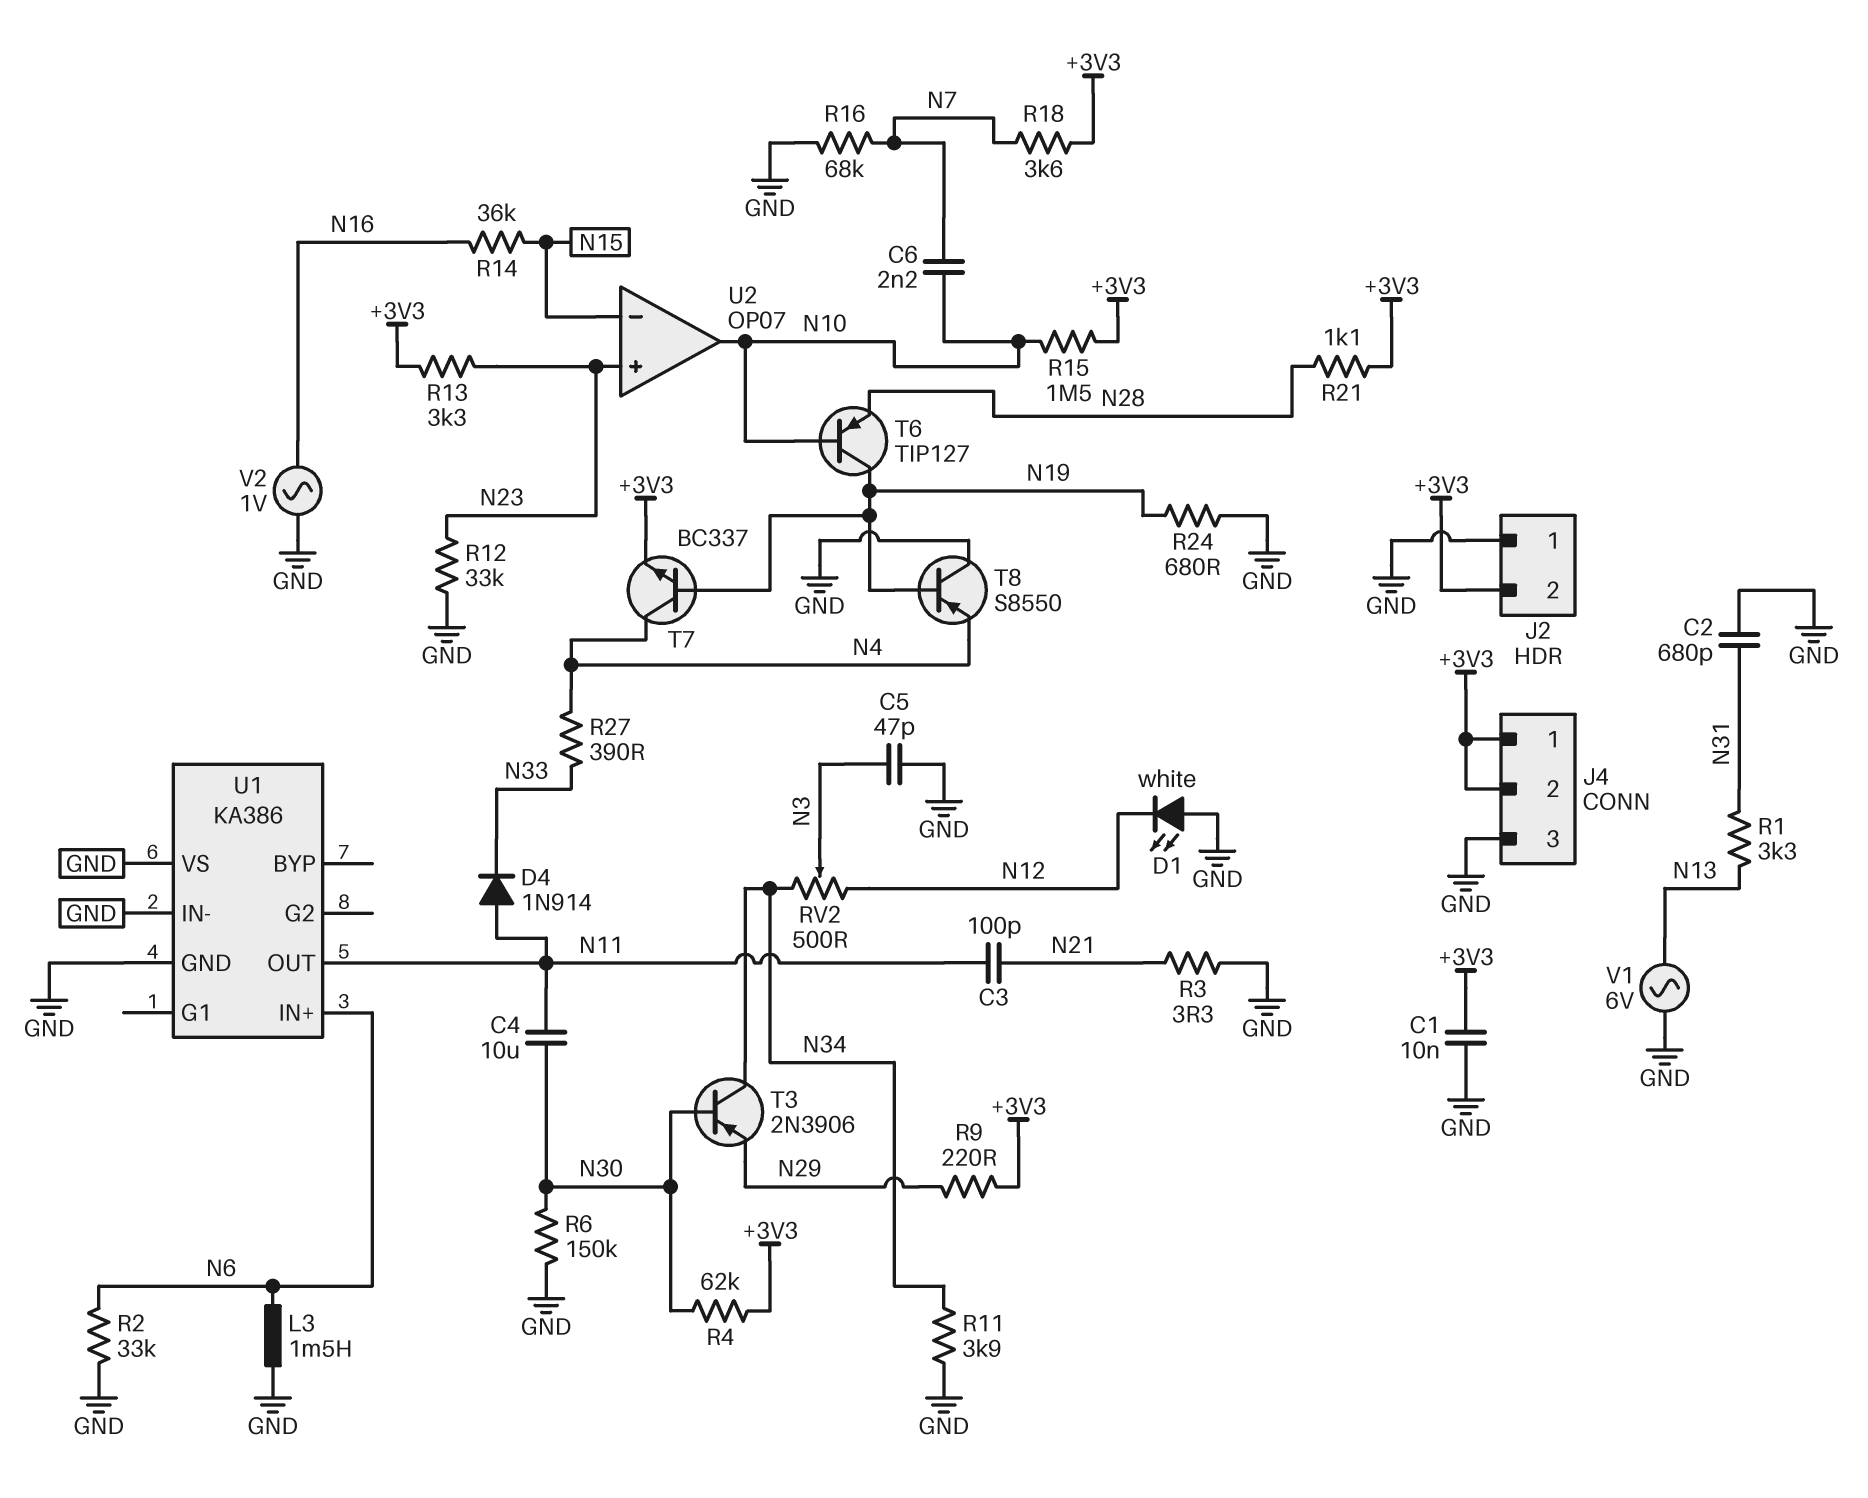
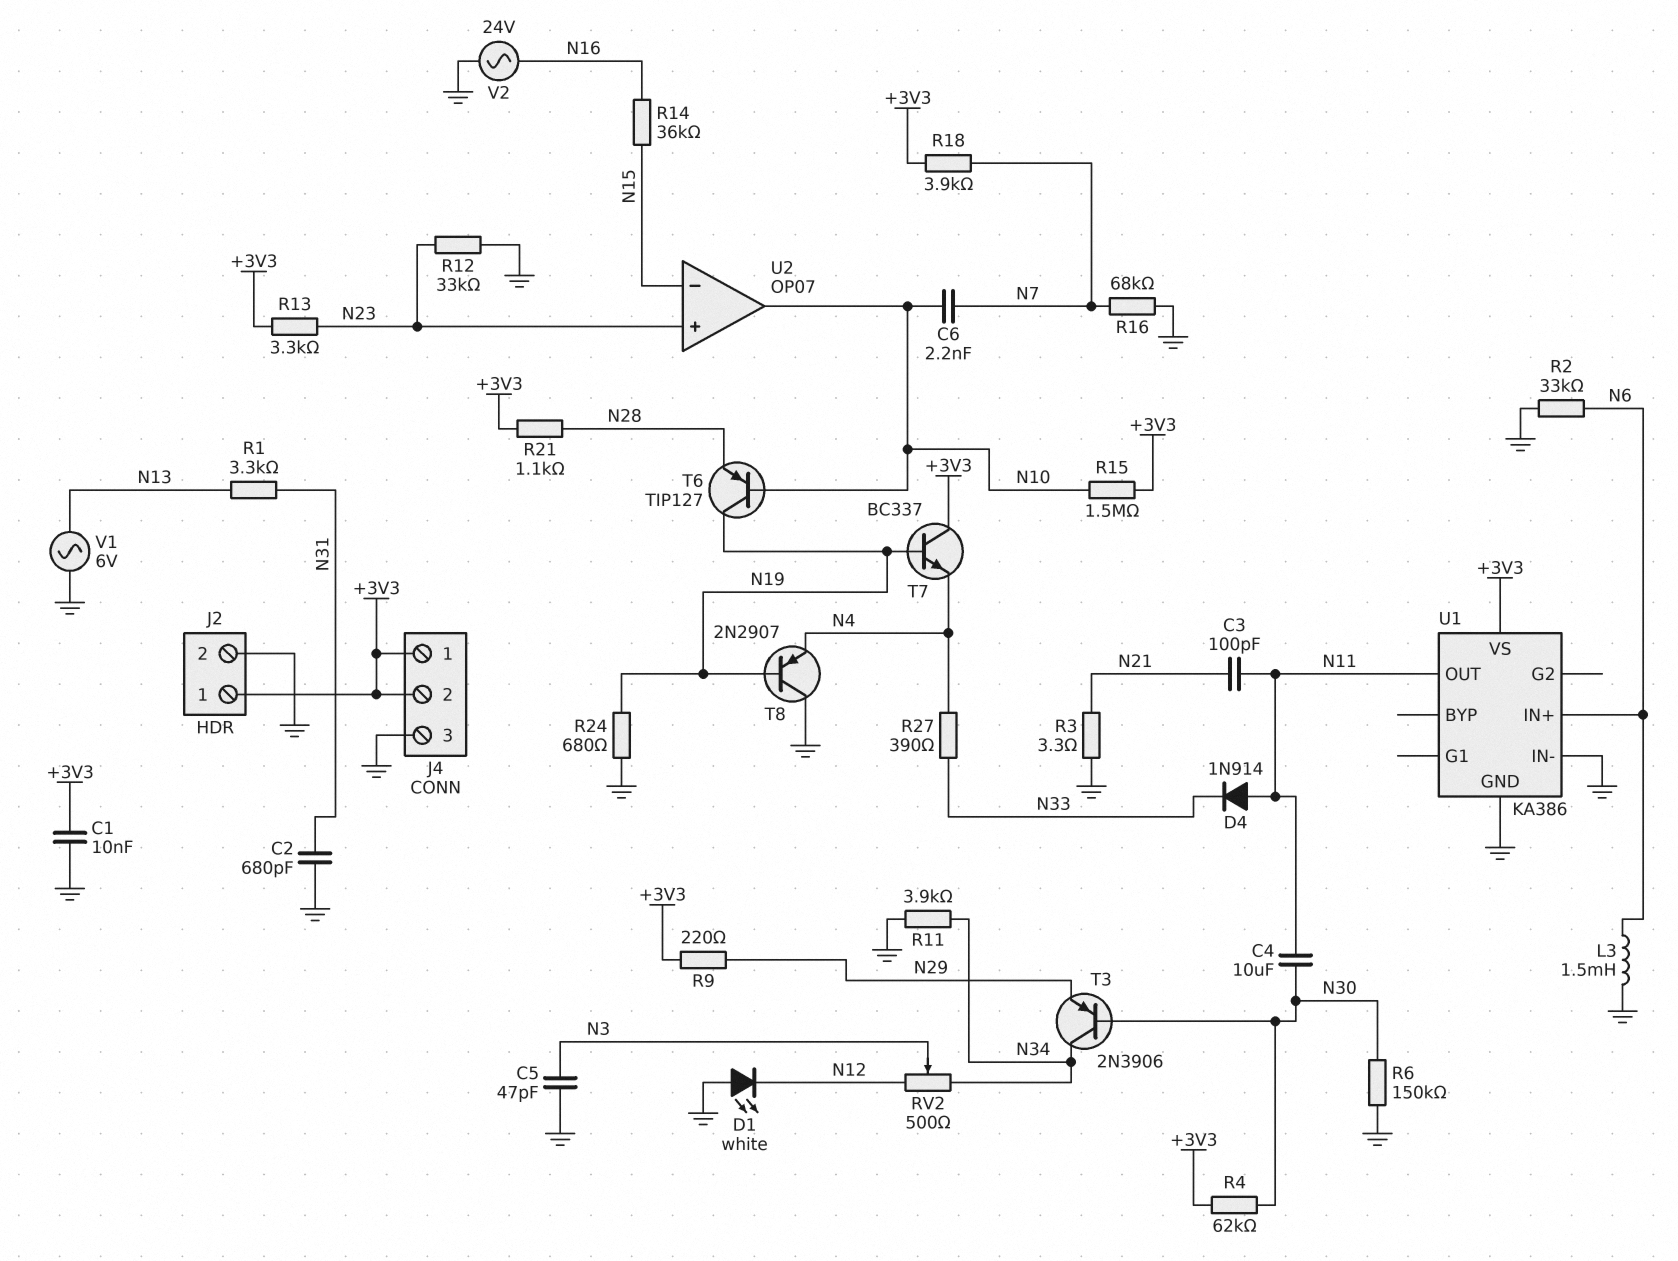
J2 pin 1: GND -> +3V3
J2 pin 2: +3V3 -> GND
R18: 3.6k (+3V3, N7) -> 3.9k (+3V3, N7)
T7: NPN BC337 (B N19, C N4, E +3V3) -> NPN BC337 (B N19, C +3V3, E N4)
T8: PNP S8550 (B N19, C GND, E N4) -> PNP 2N2907 (B N19, C GND, E N4)
U1 pin VS: GND -> +3V3
V2: AC 1V (GND, N16) -> AC 24V (GND, N16)

